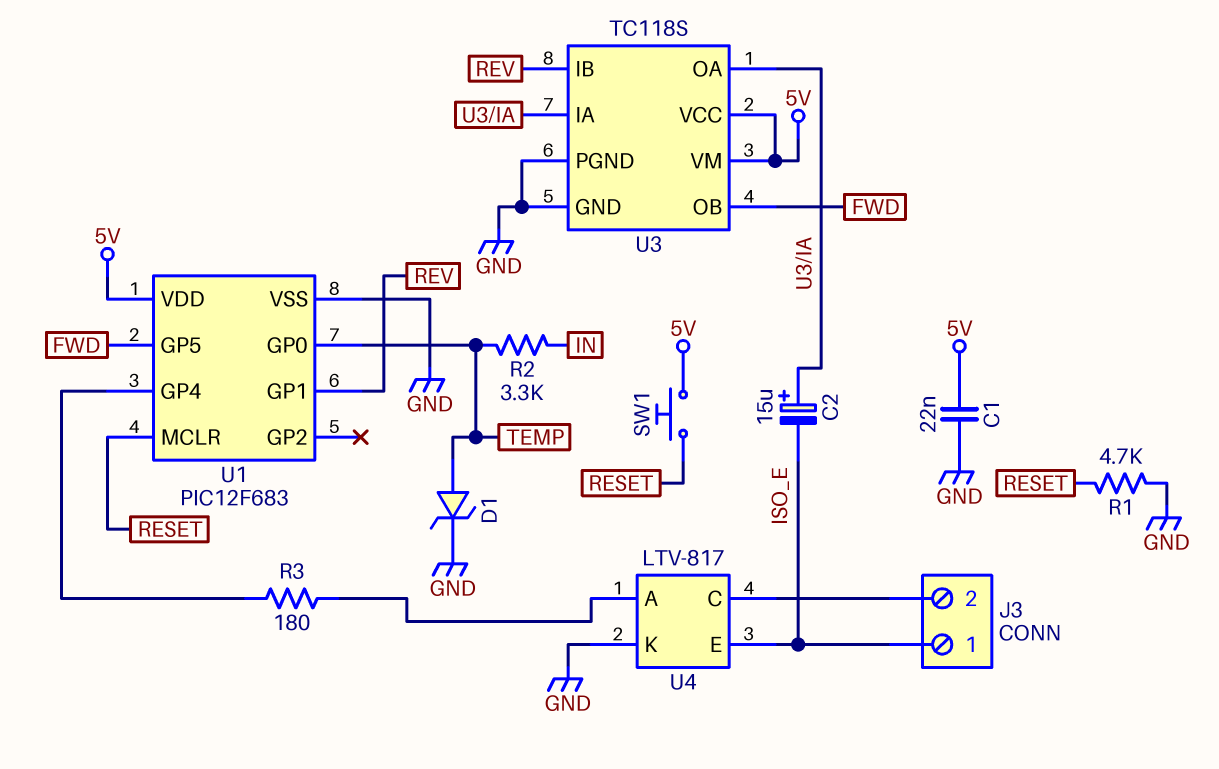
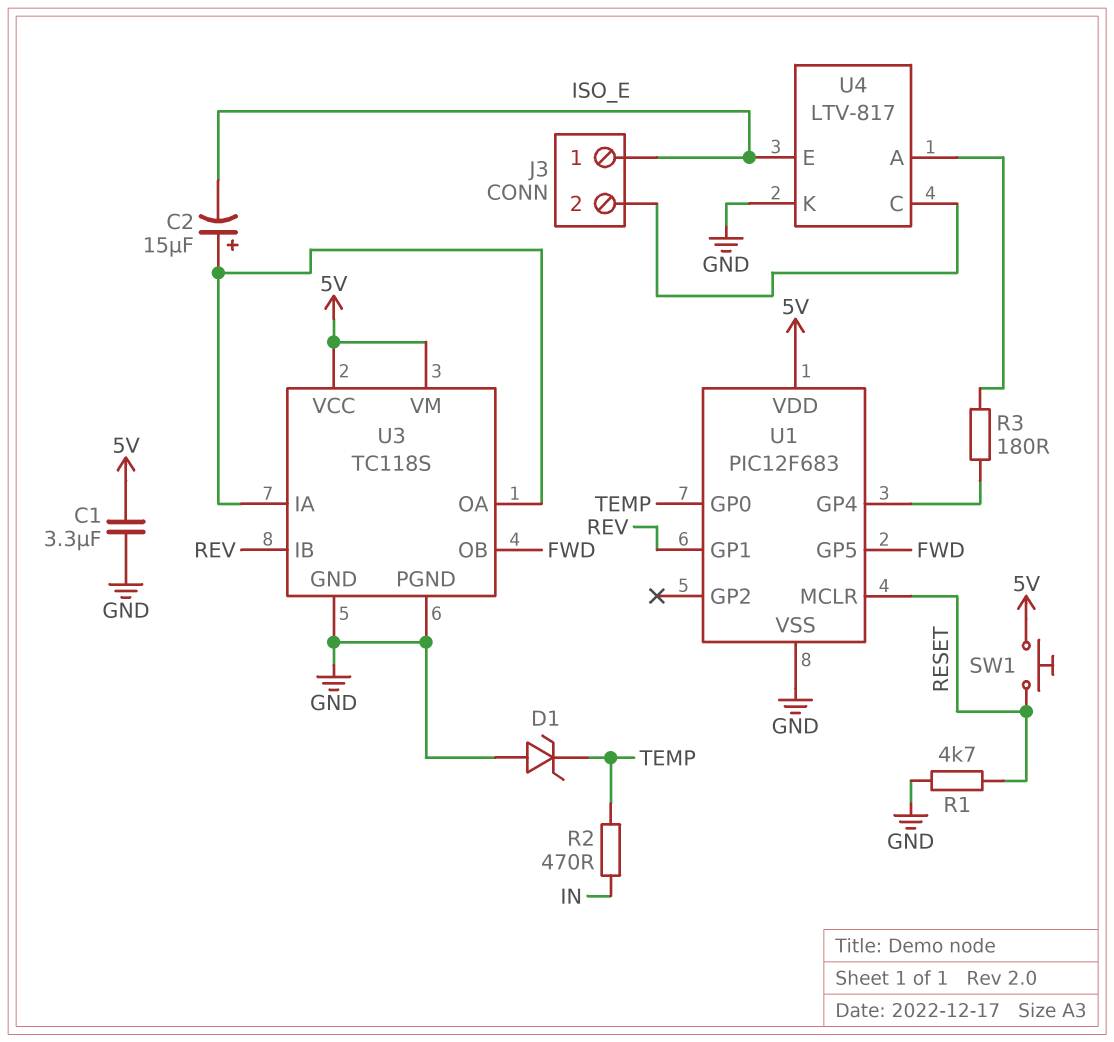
C1: 22nF (5V, GND) -> 3.3uF (5V, GND)
D1: zener (A TEMP, K GND) -> zener (A GND, K TEMP)
R2: 3.3k (IN, TEMP) -> 470 (IN, TEMP)

